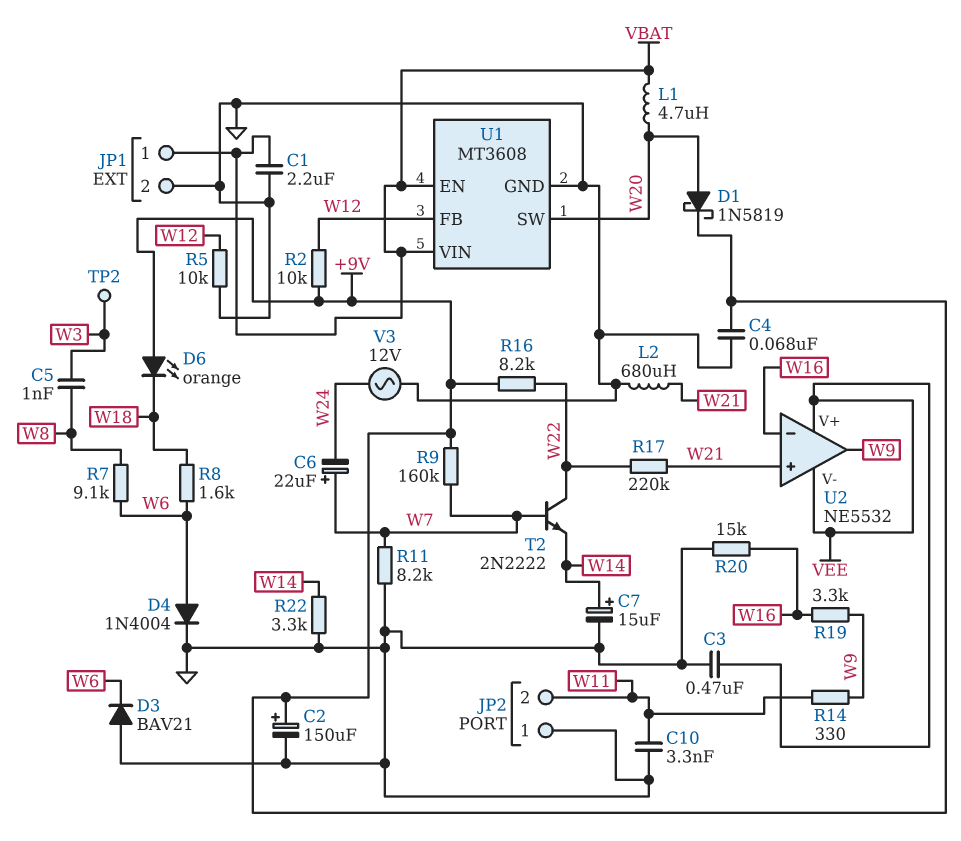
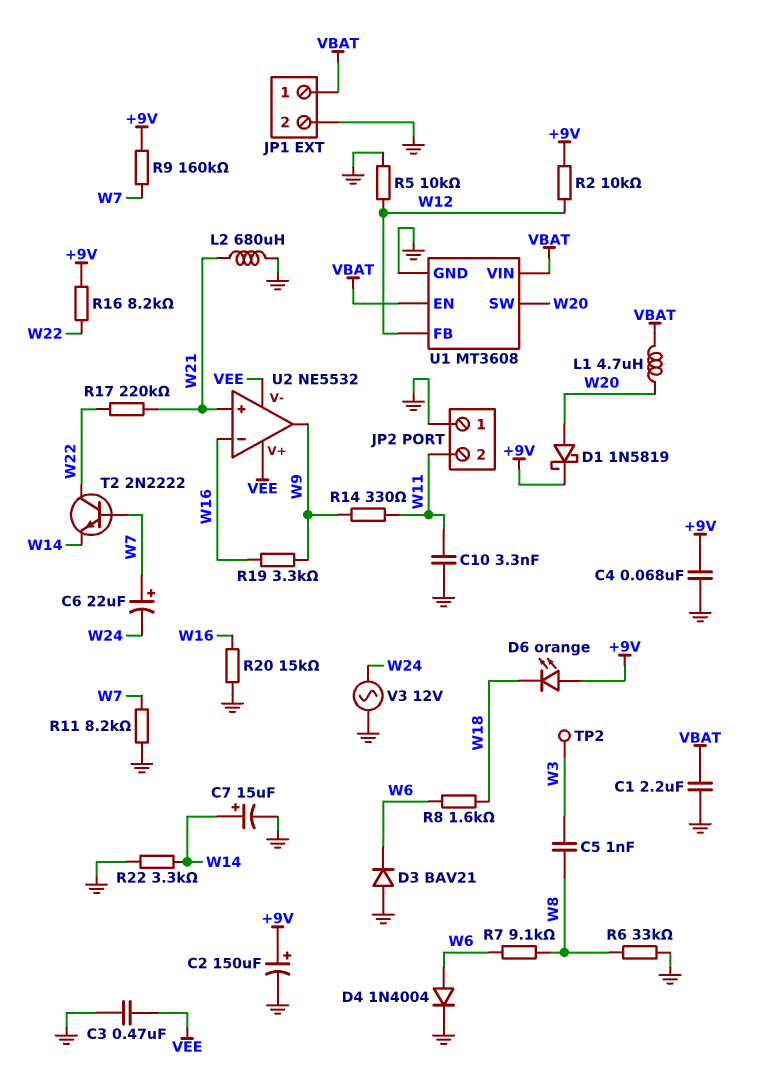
R6: none -> 33k (GND, W8)

